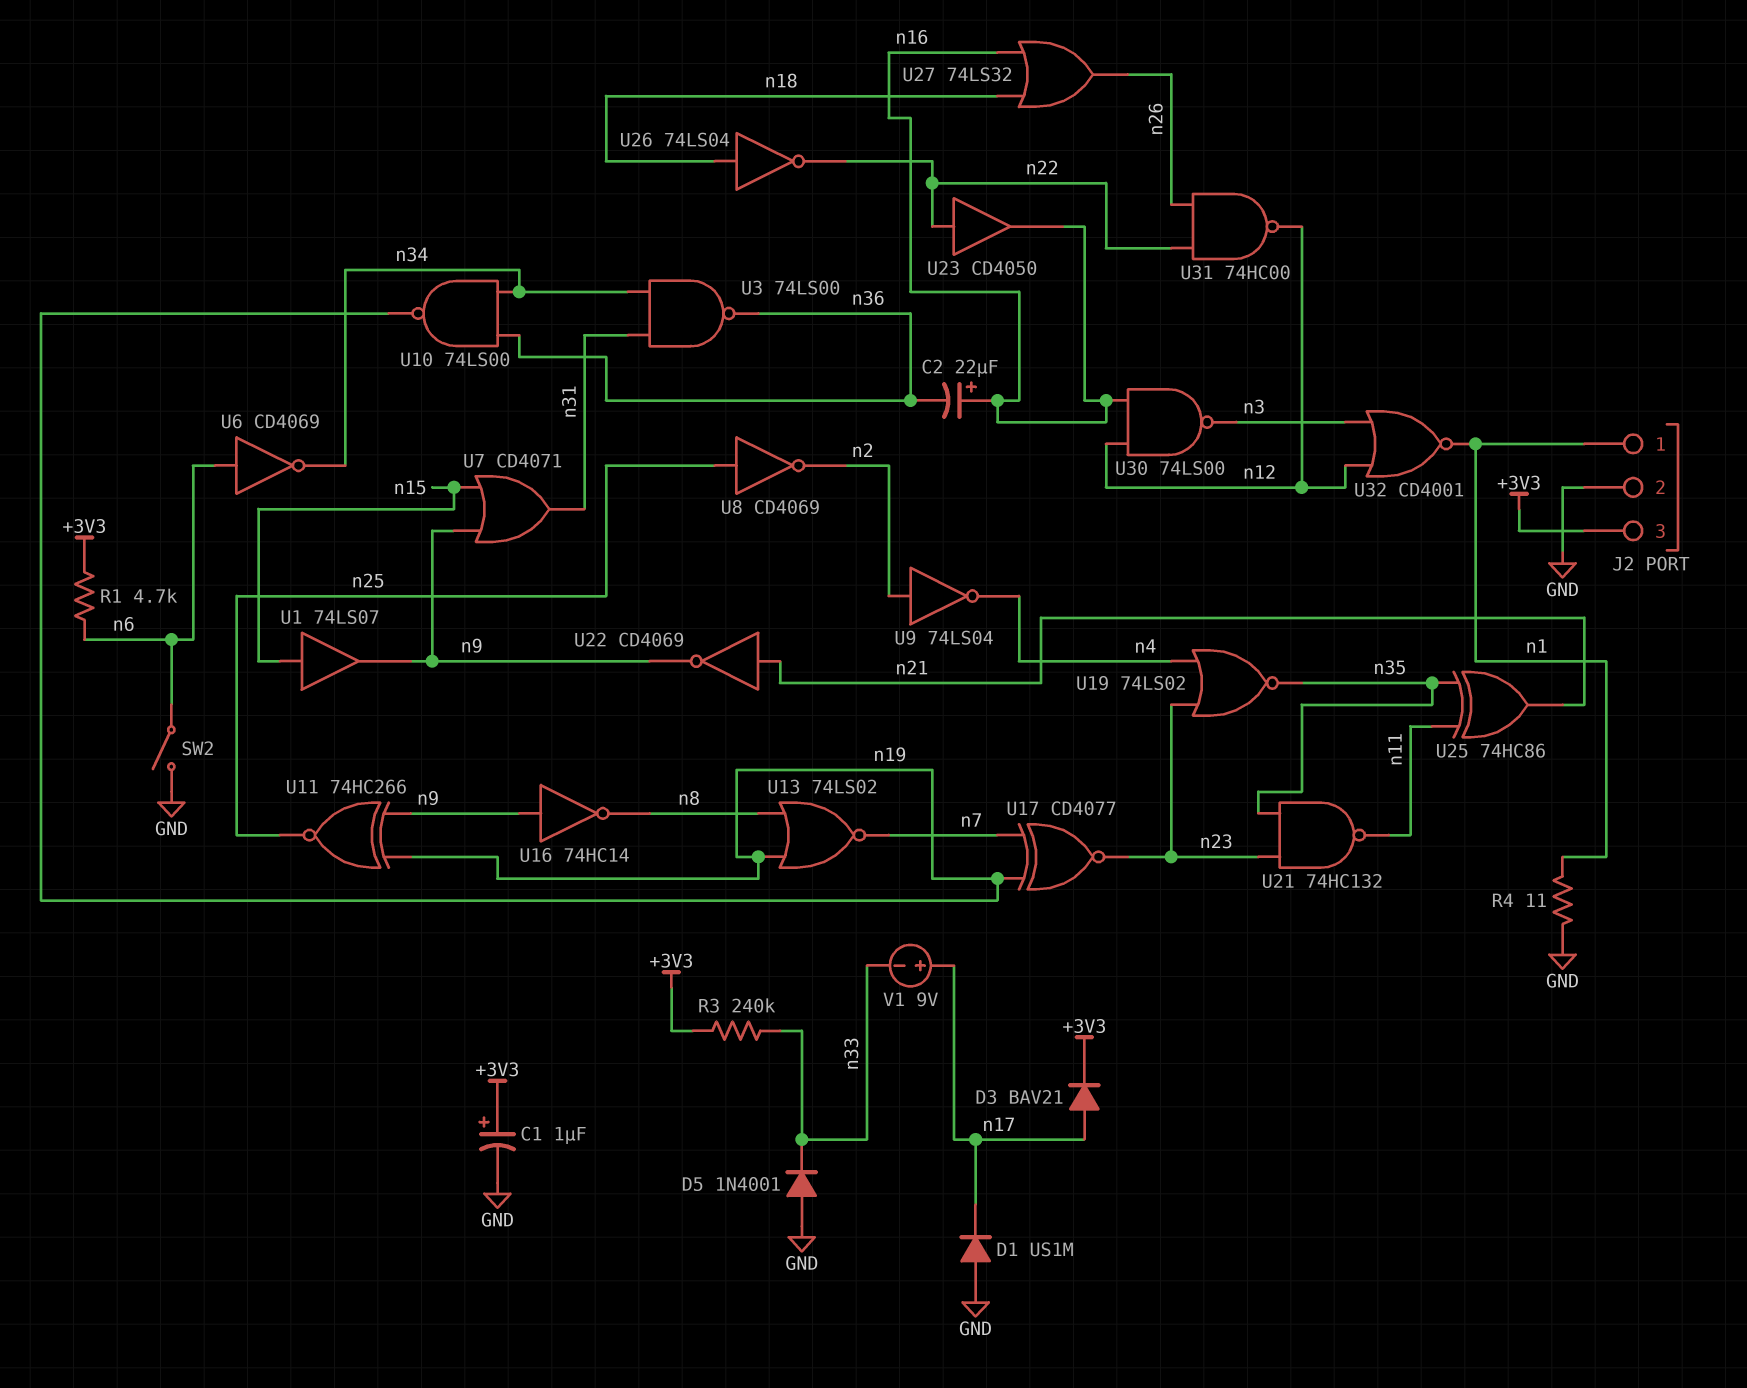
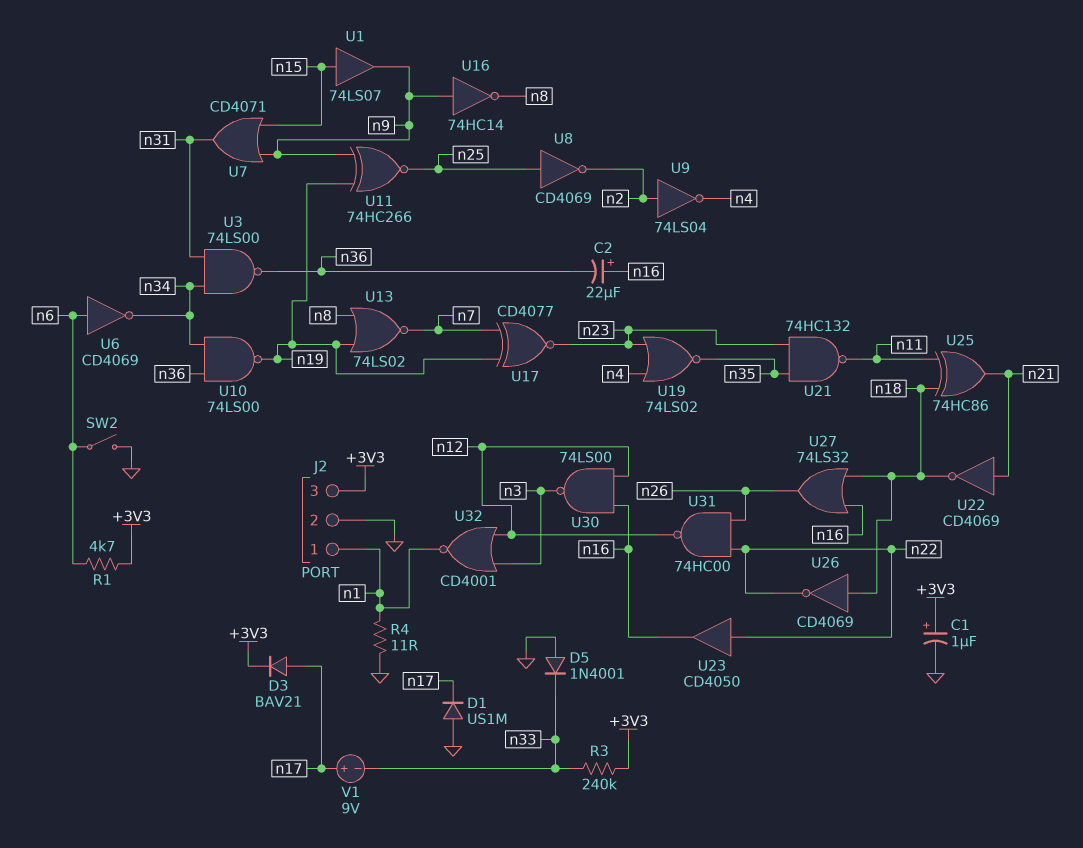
U22: NOT CD4069 (in n21, out n9) -> NOT CD4069 (in n21, out n18)
U25: XOR 74HC86 (in n11, in n35, out n21) -> XOR 74HC86 (in n11, in n18, out n21)
U26: NOT 74LS04 (in n18, out n22) -> NOT CD4069 (in n18, out n22)

